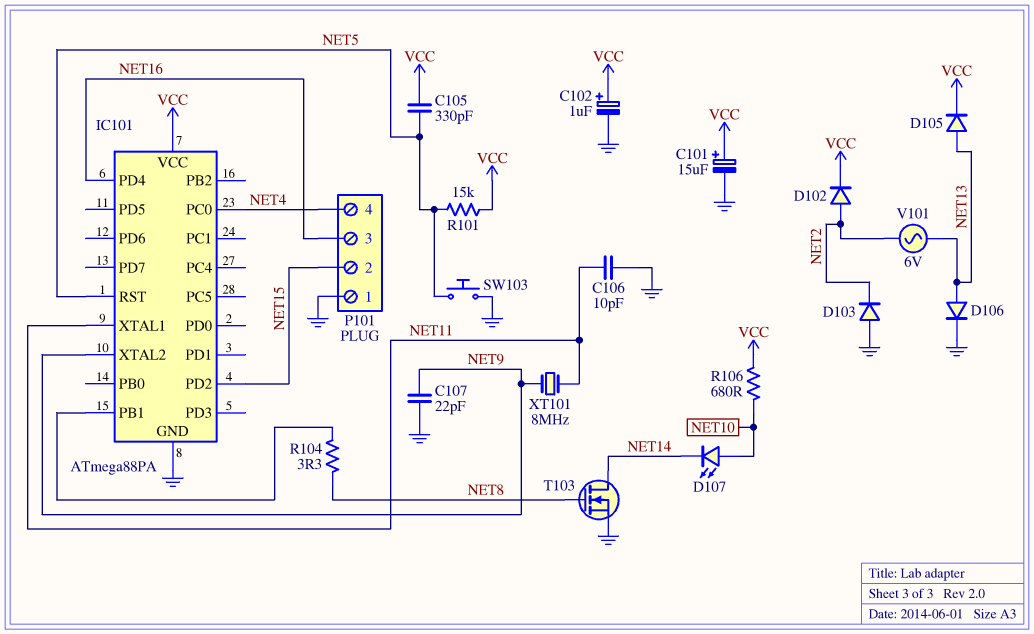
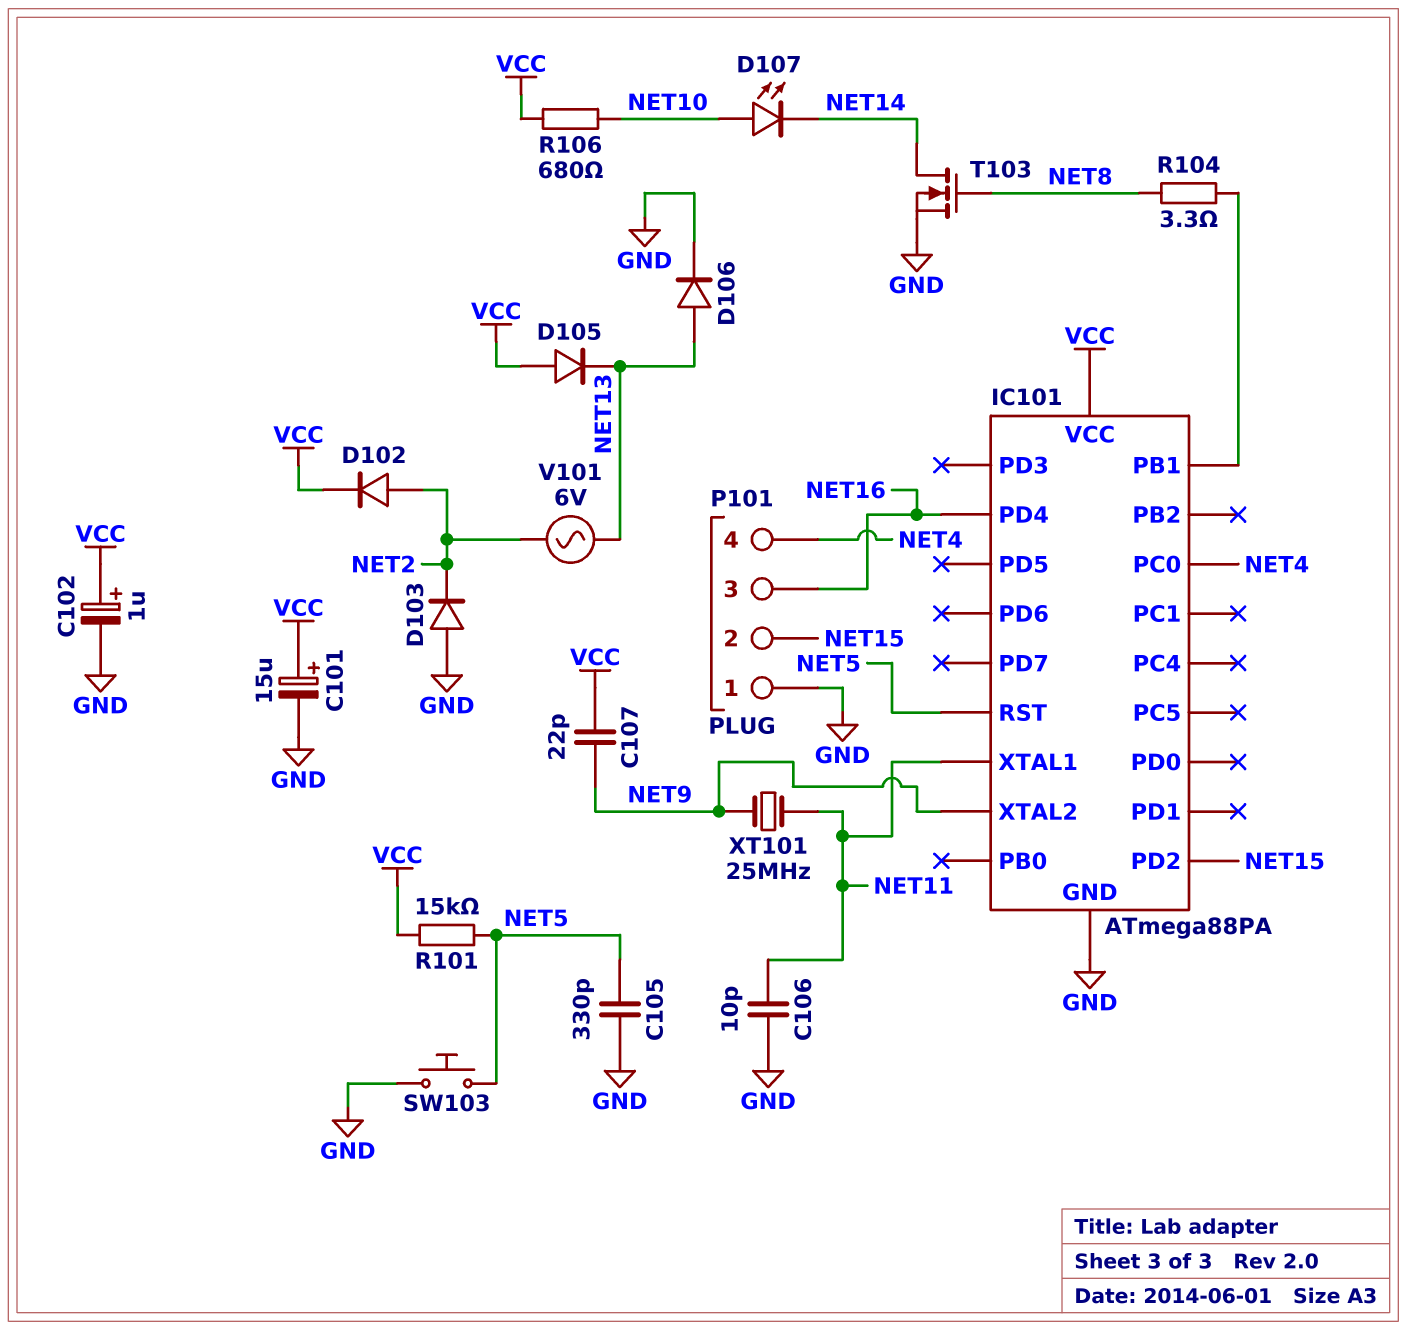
C105: 330pF (NET5, VCC) -> 330pF (GND, NET5)
C107: 22pF (GND, NET9) -> 22pF (NET9, VCC)
D105: diode (A NET13, K VCC) -> diode (A VCC, K NET13)
XT101: 8MHz (NET9, NET11) -> 25MHz (NET9, NET11)

